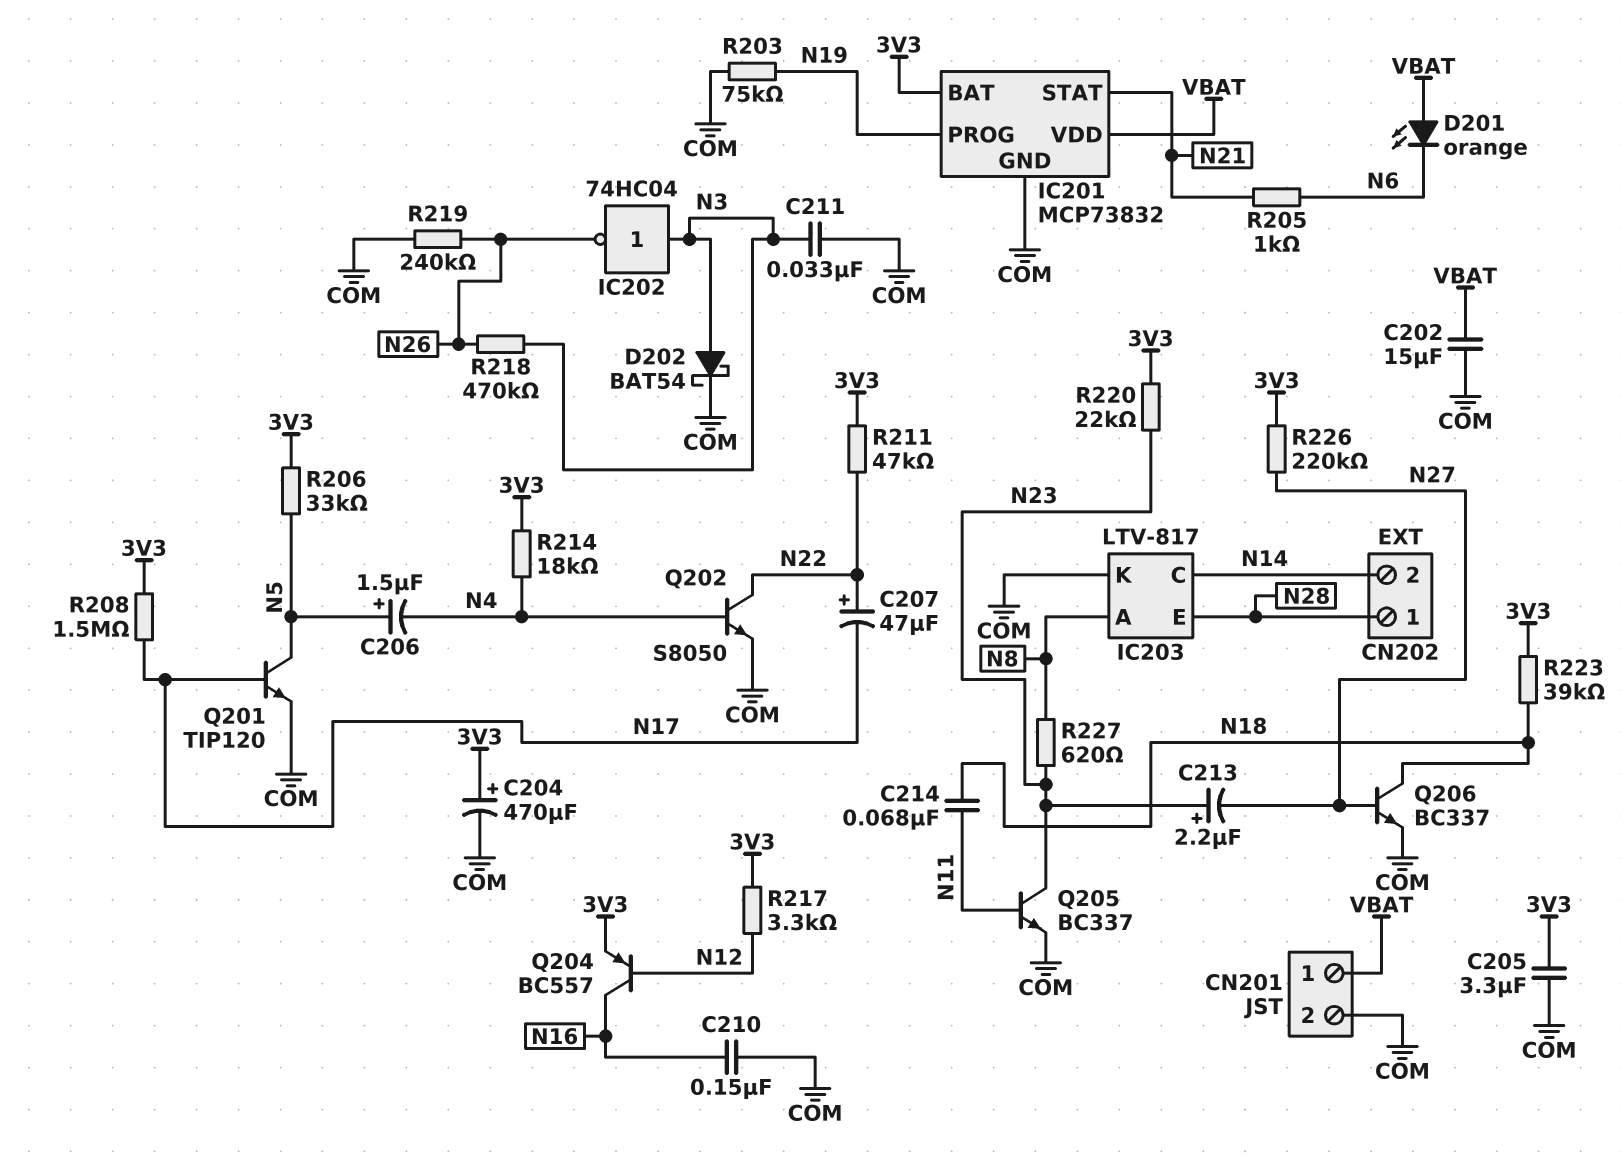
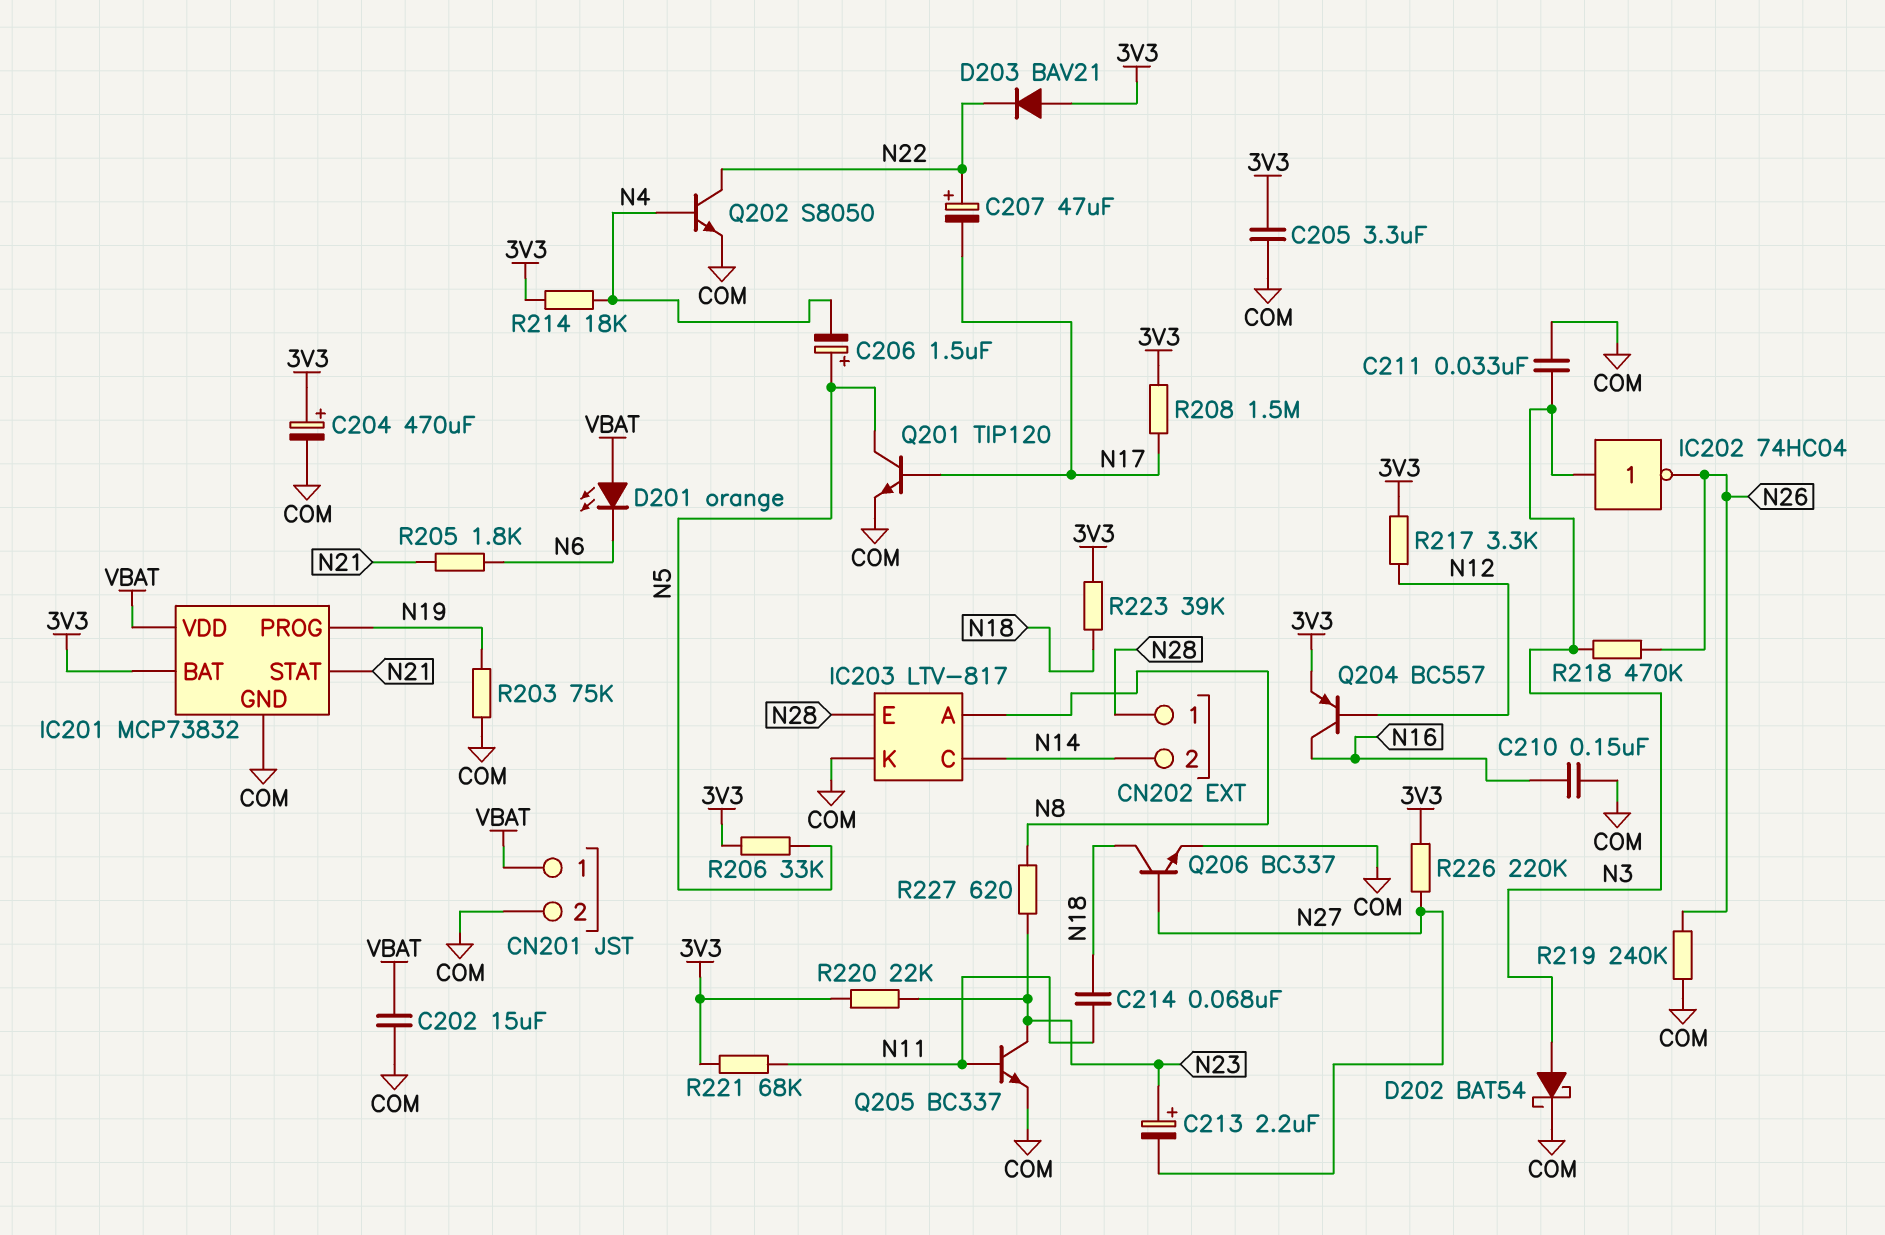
D203: none -> diode BAV21 (A 3V3, K N22)
R205: 1k (N6, N21) -> 1.8k (N6, N21)
R211: 47k (3V3, N22) -> none
R221: none -> 68k (3V3, N11)

